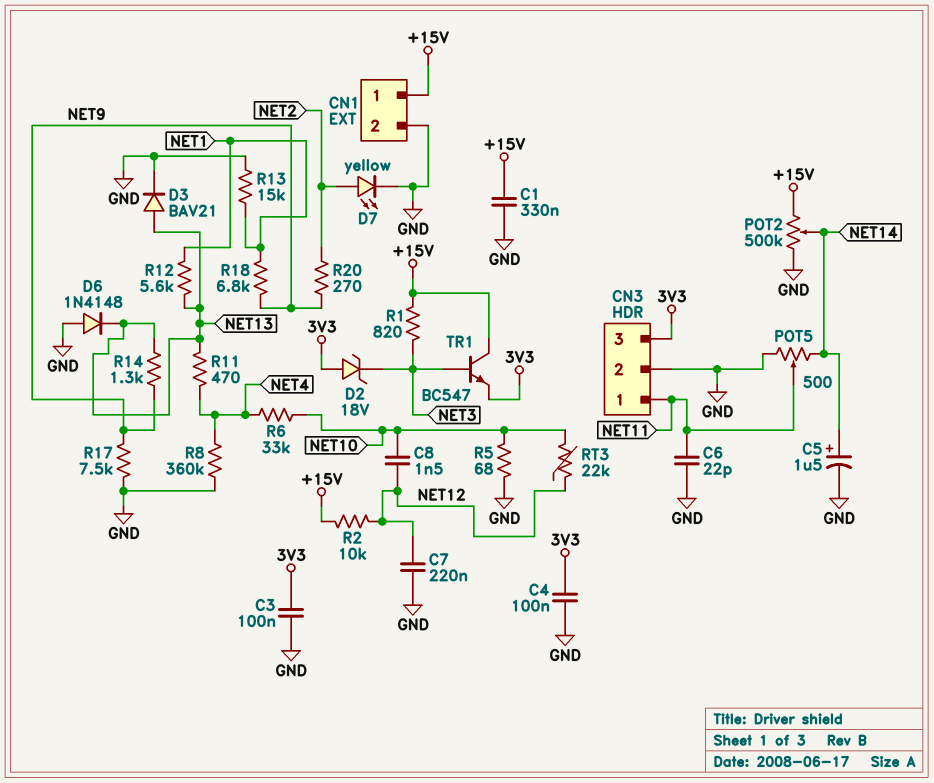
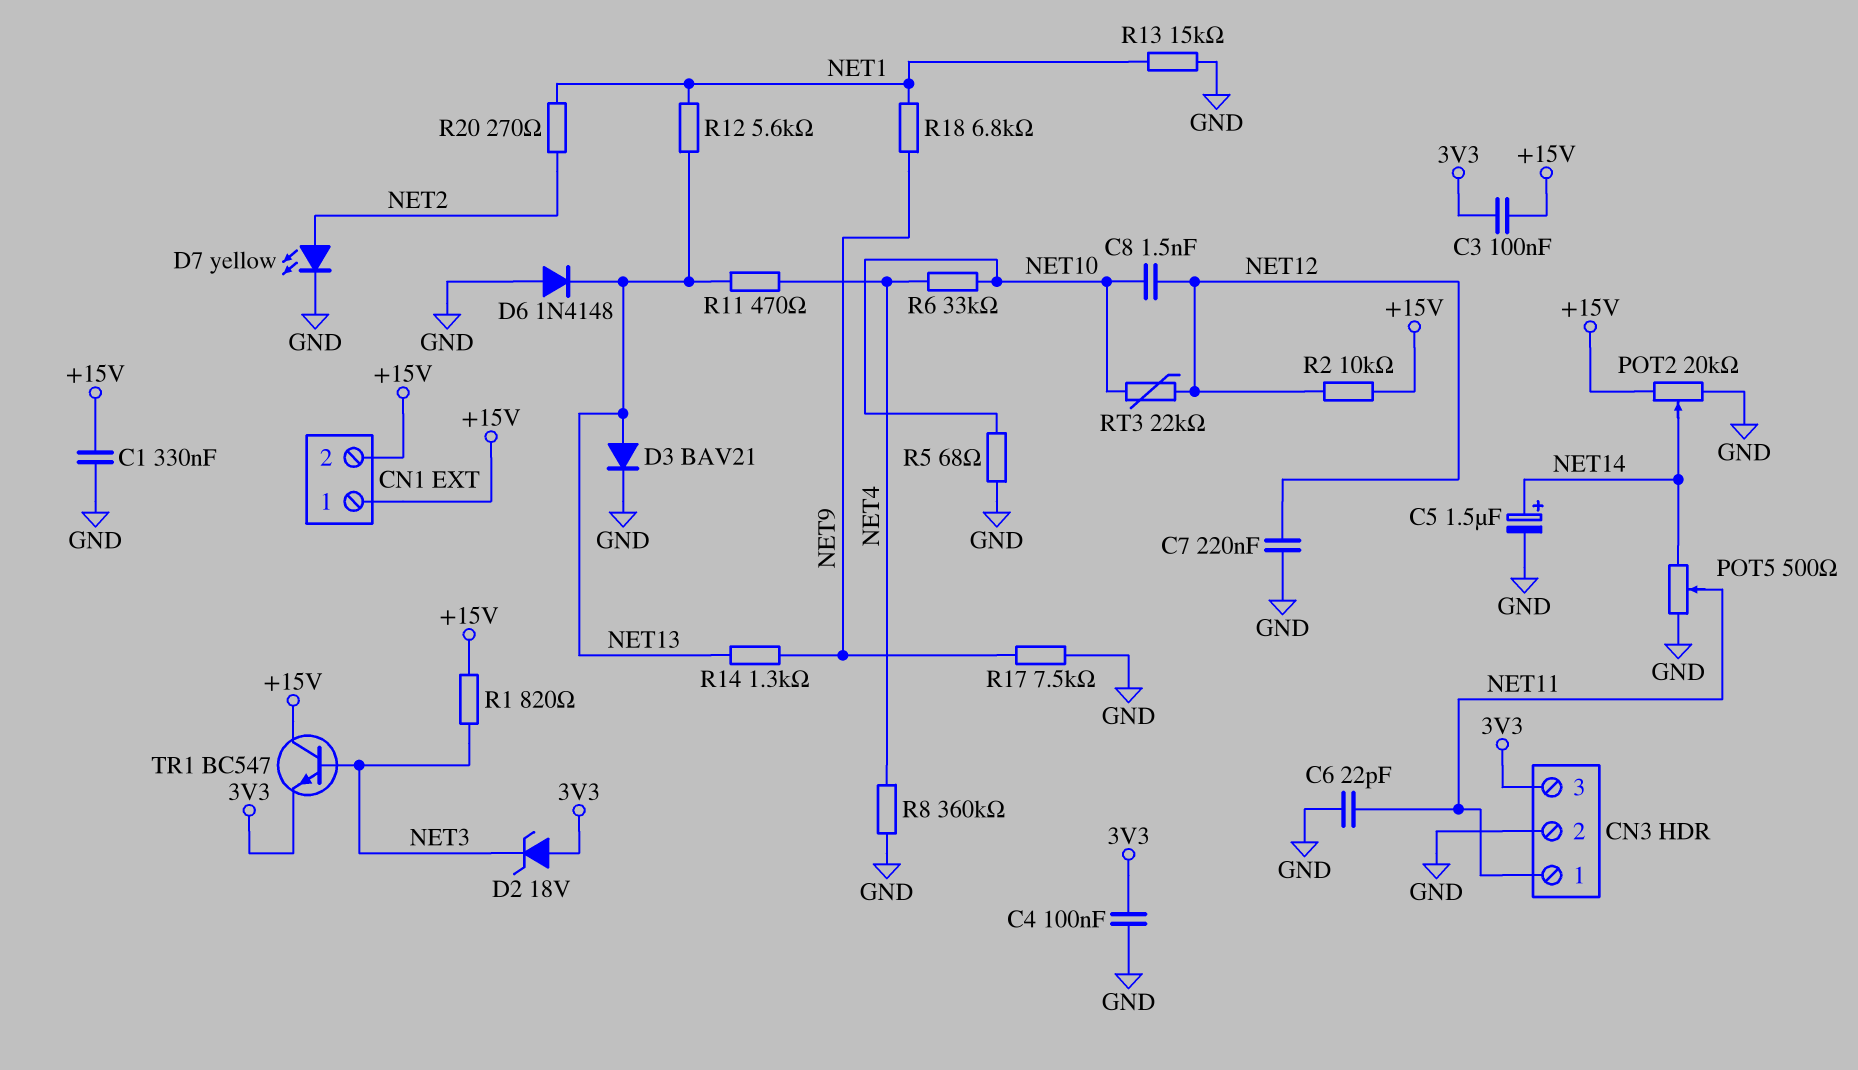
C3: 100nF (3V3, GND) -> 100nF (+15V, 3V3)
CN1 pin 2: GND -> +15V
POT2: 500k (+15V, GND, wiper NET14) -> 20k (+15V, GND, wiper NET14)
R20: 270 (NET2, NET9) -> 270 (NET1, NET2)

